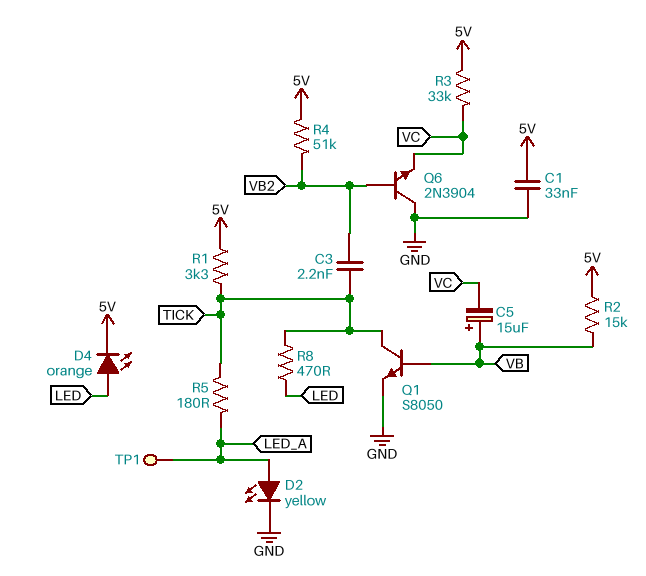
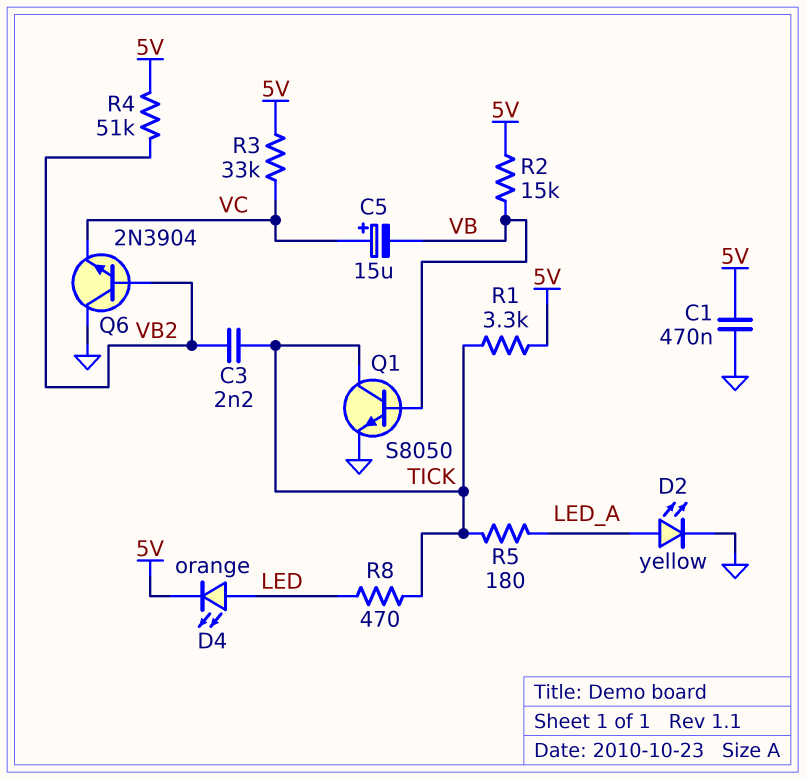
C1: 33nF (5V, GND) -> 470nF (5V, GND)
C5: 15uF (plus VB, minus VC) -> 15uF (plus VC, minus VB)
TP1: test point (LED_A) -> none

